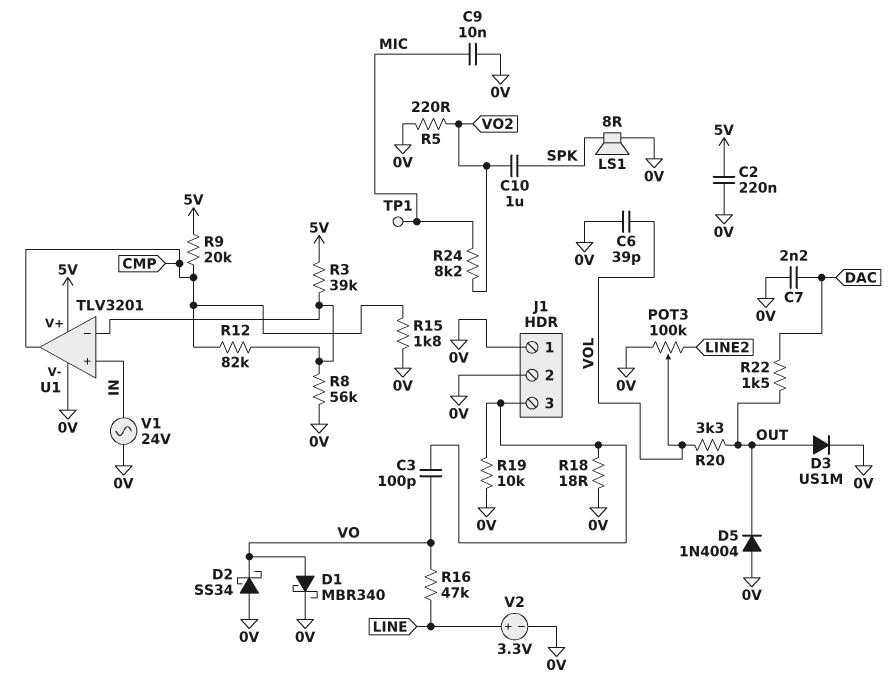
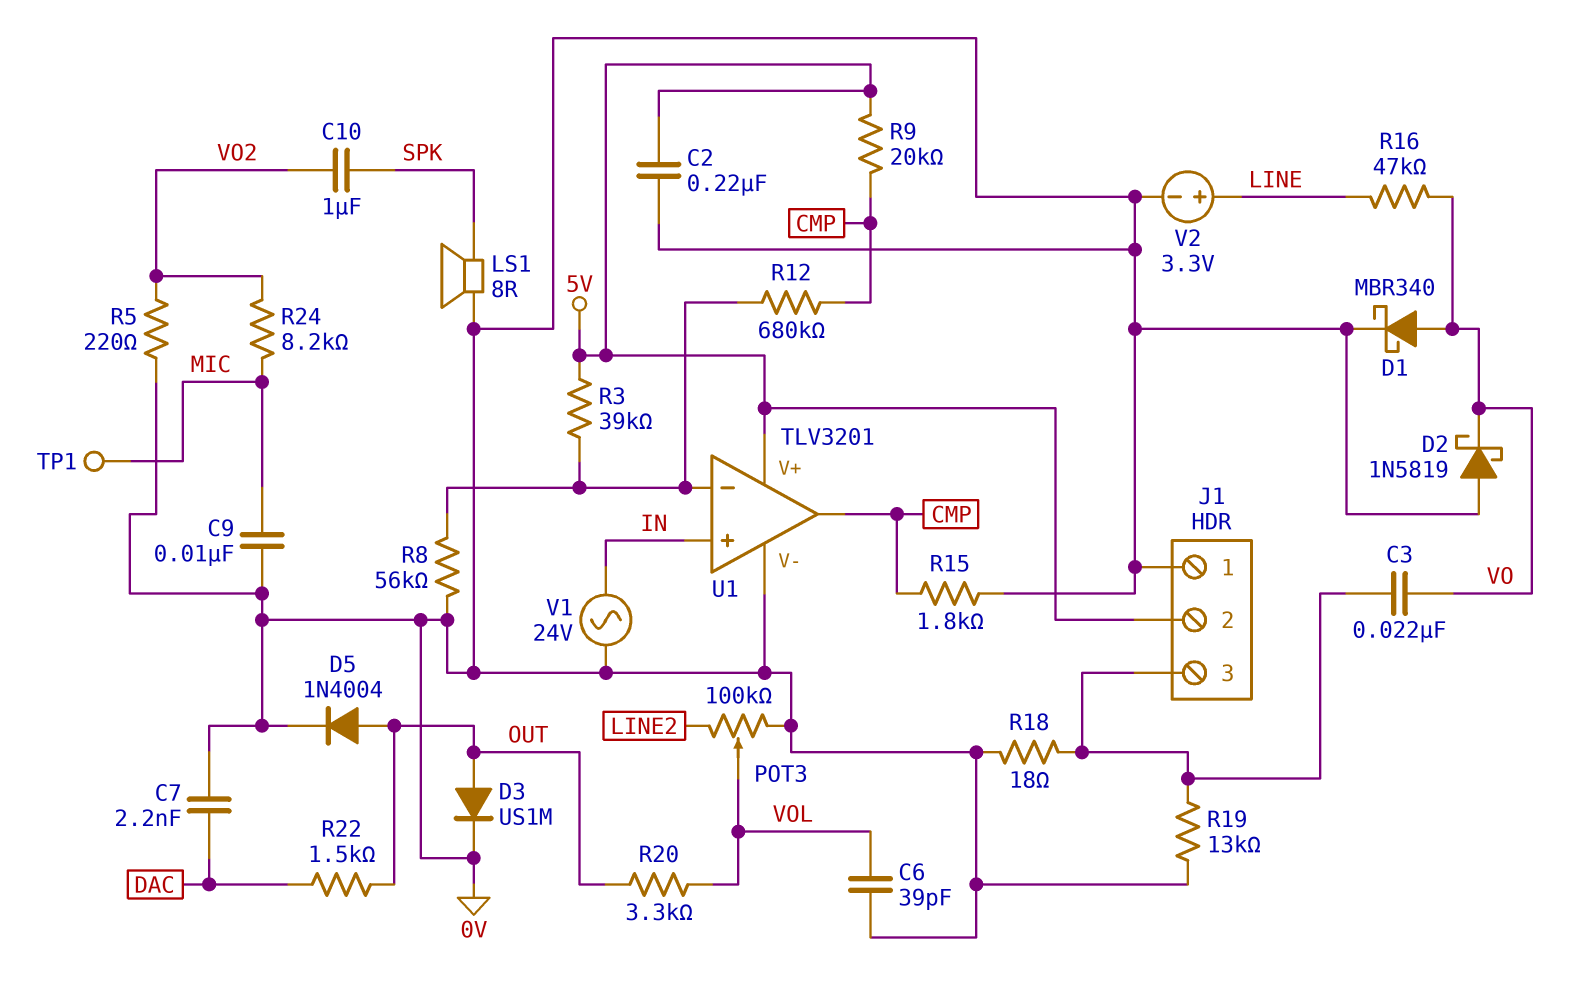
C3: 100pF (J1/3, VO) -> 22nF (J1/3, VO)
D2: schottky SS34 (A 0V, K VO) -> schottky 1N5819 (A 0V, K VO)
D5: diode 1N4004 (A 0V, K OUT) -> diode 1N4004 (A OUT, K 0V)
J1 pin 2: 0V -> 5V
R12: 82k (CMP, U1/in-) -> 680k (CMP, U1/in-)
R19: 10k (0V, J1/3) -> 13k (0V, J1/3)

